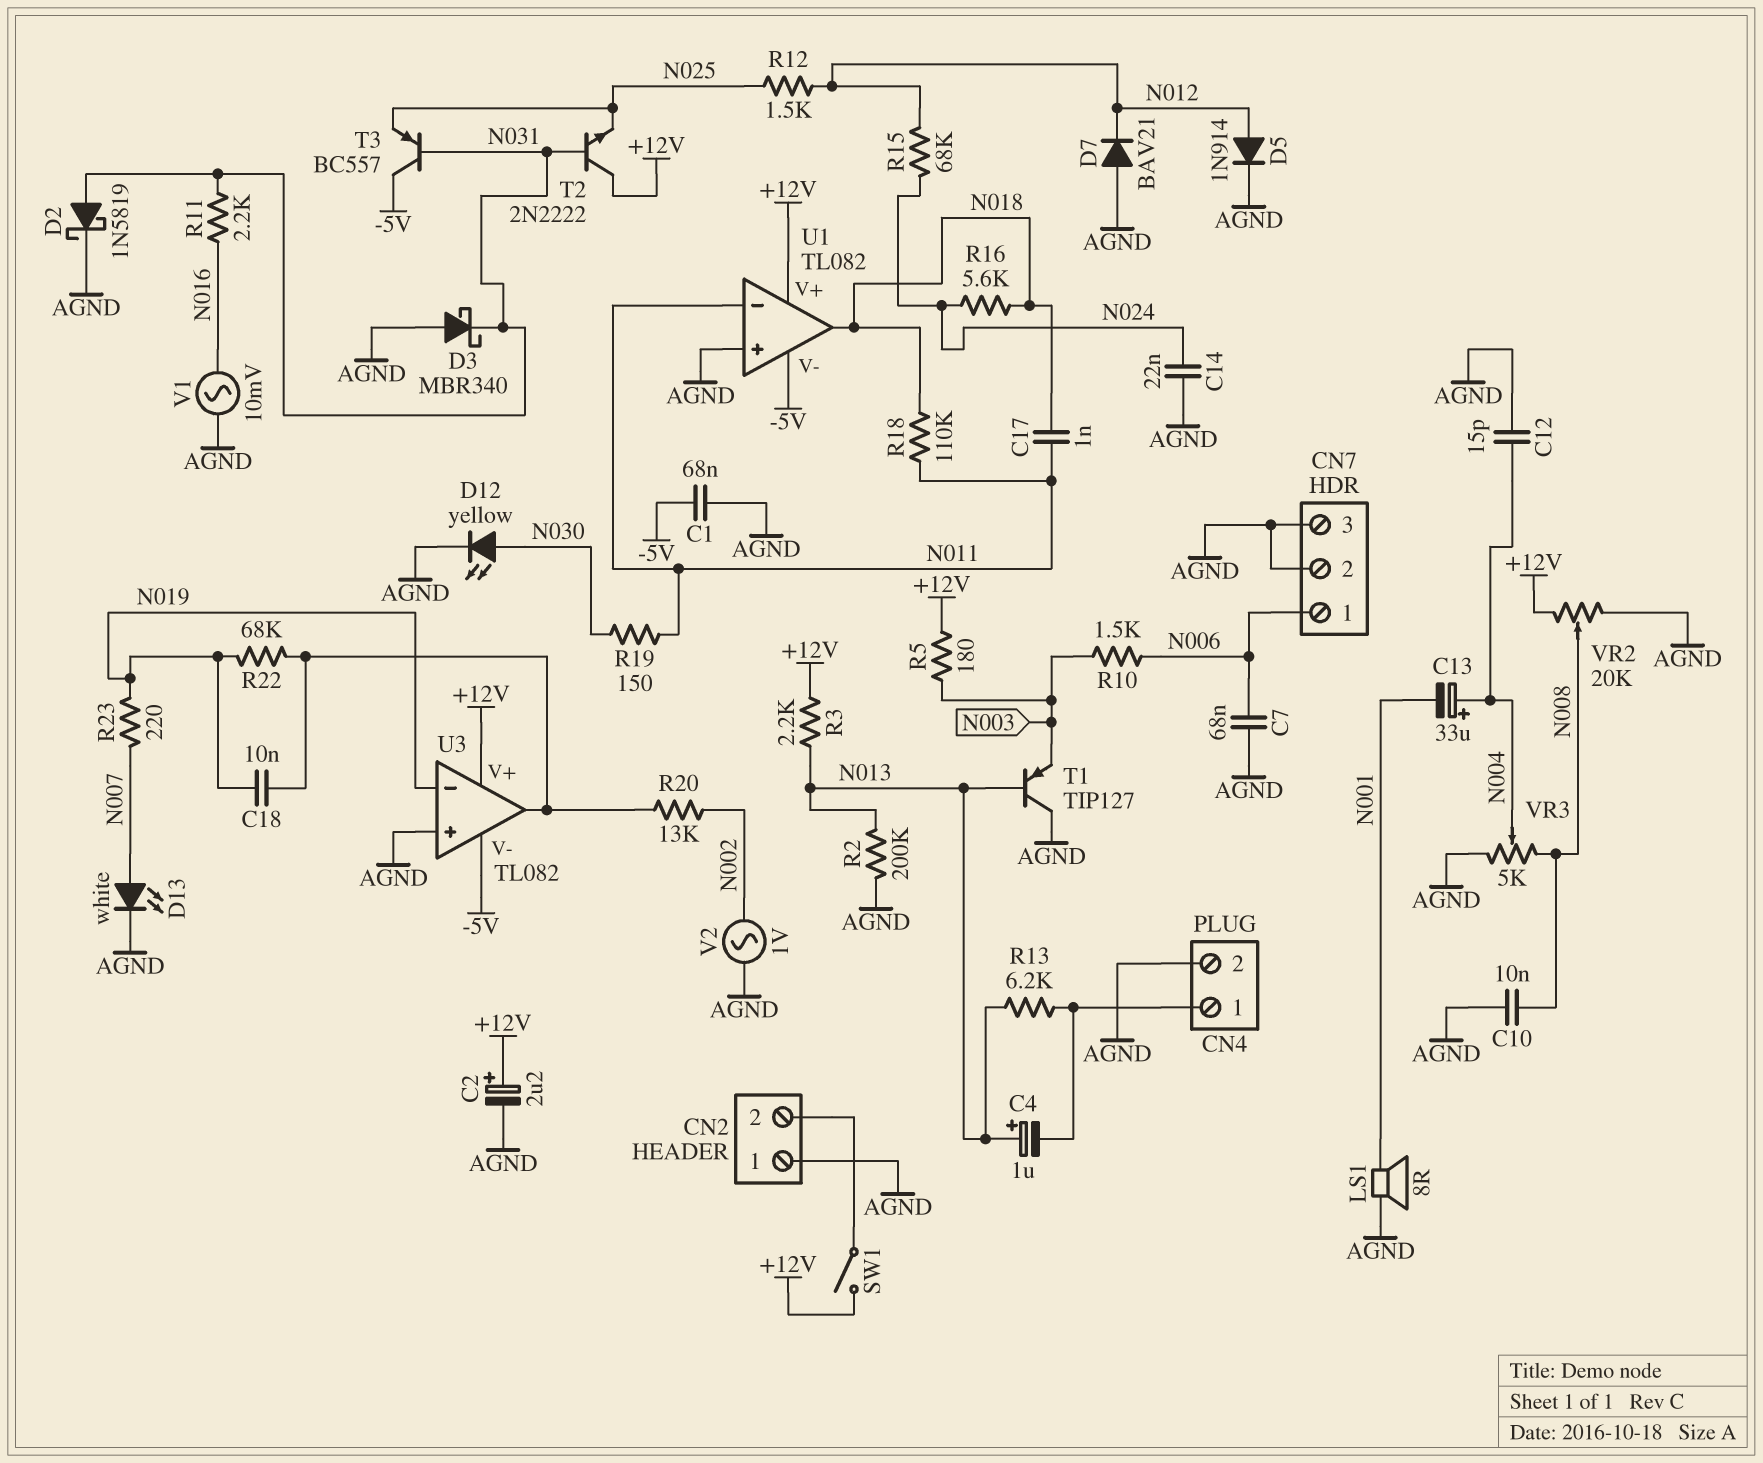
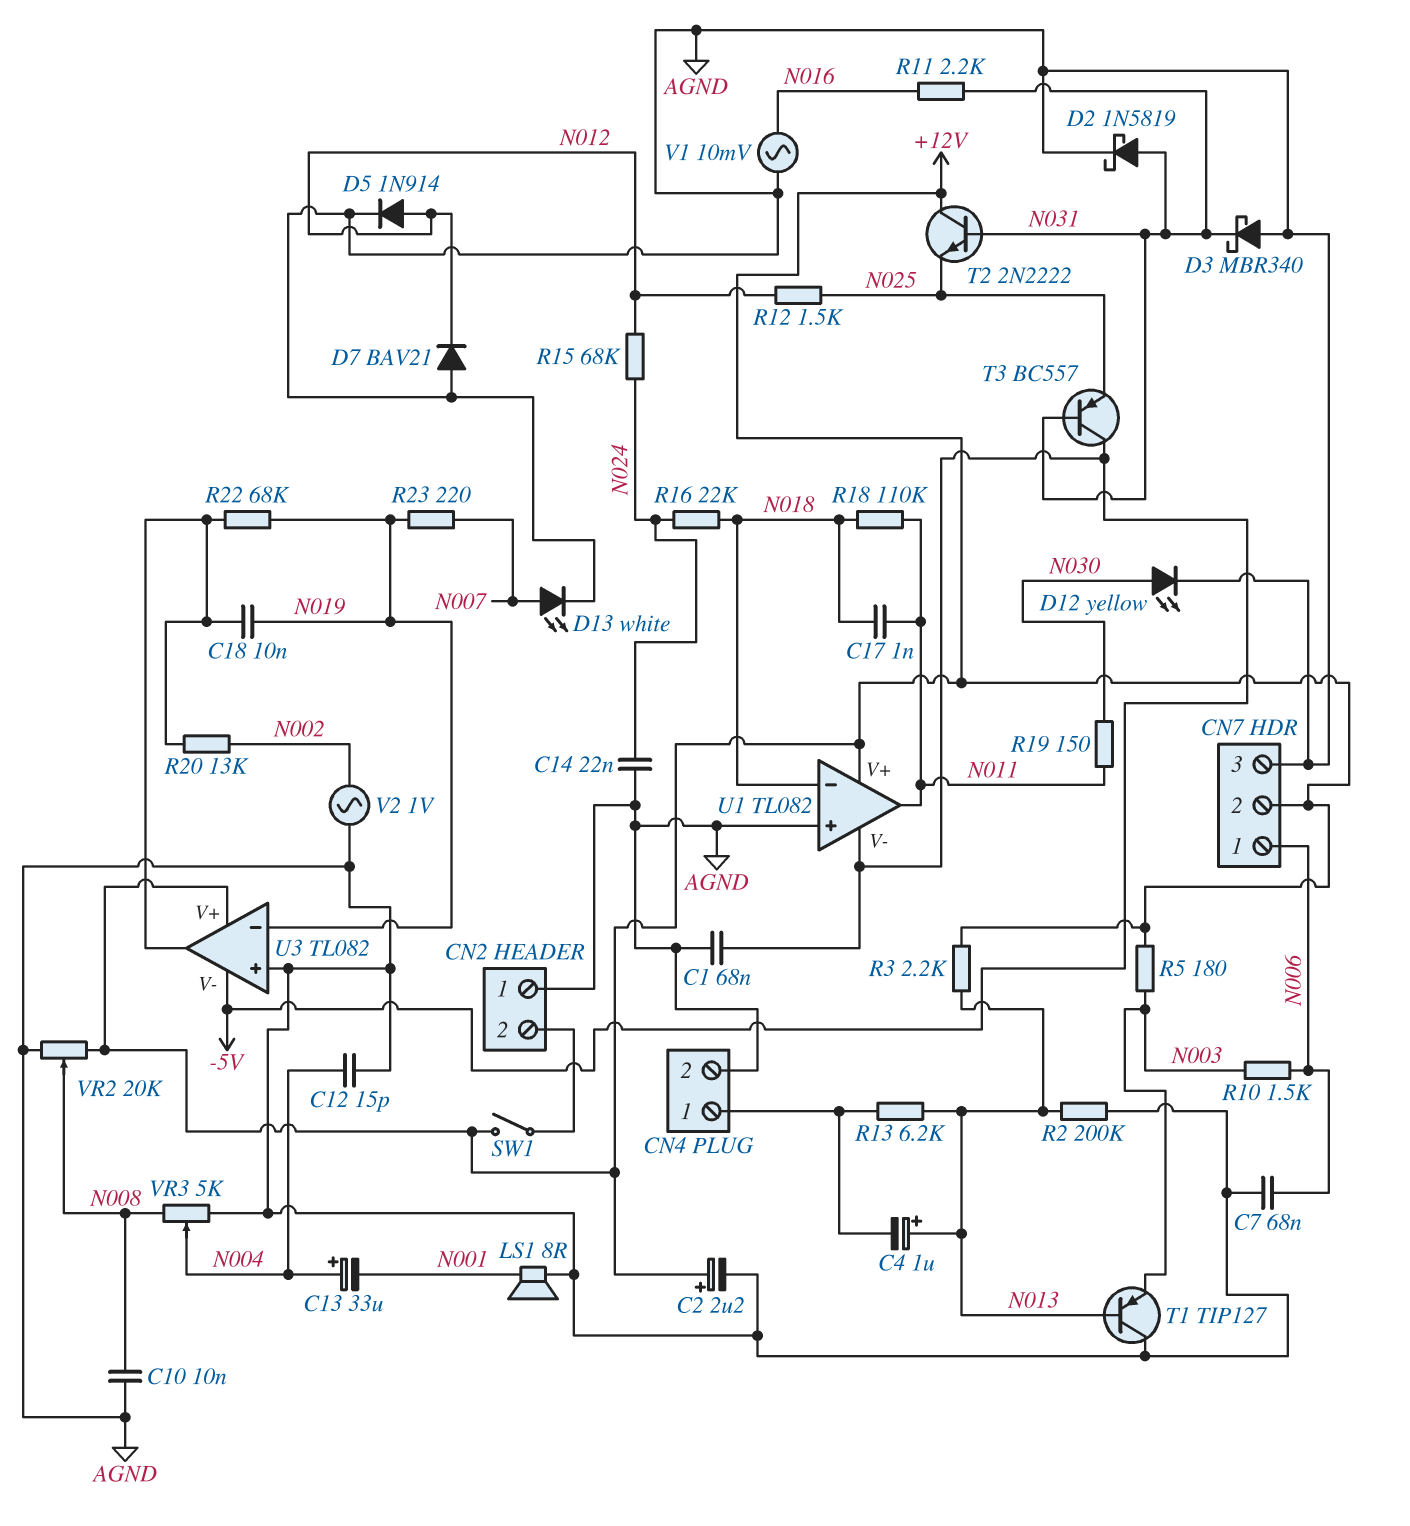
CN7 pin 2: AGND -> +12V
R16: 5.6k (N018, N024) -> 22k (N018, N024)
U1 pin in-: N011 -> N018
U1 pin out: N018 -> N011

